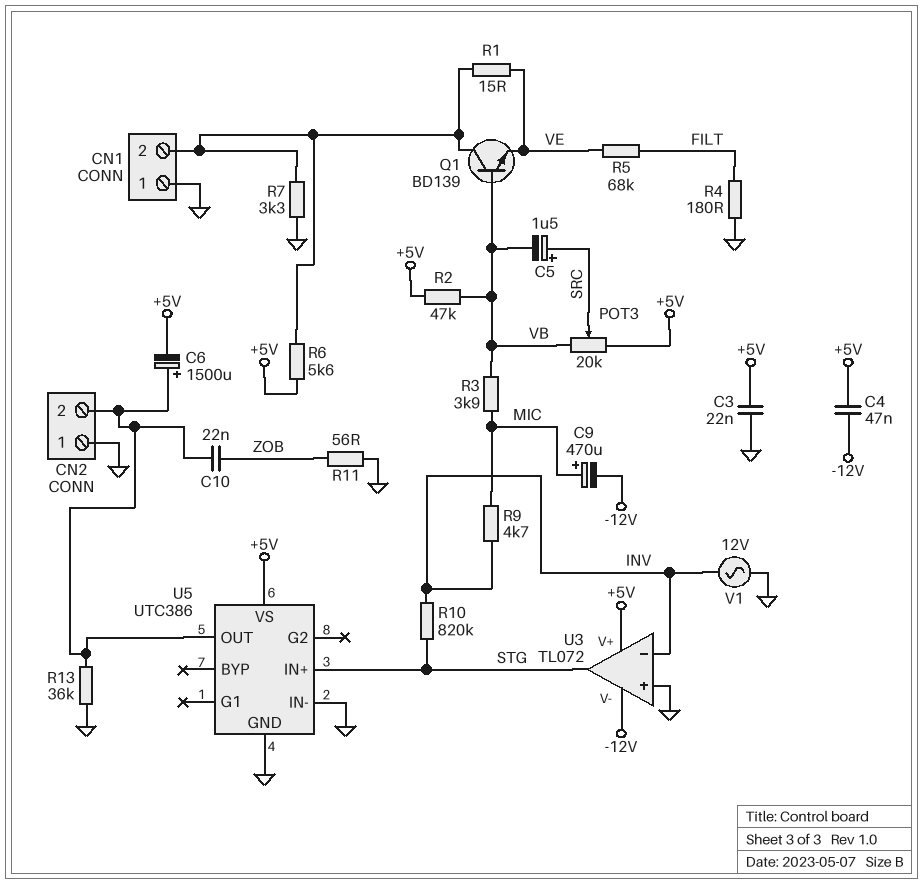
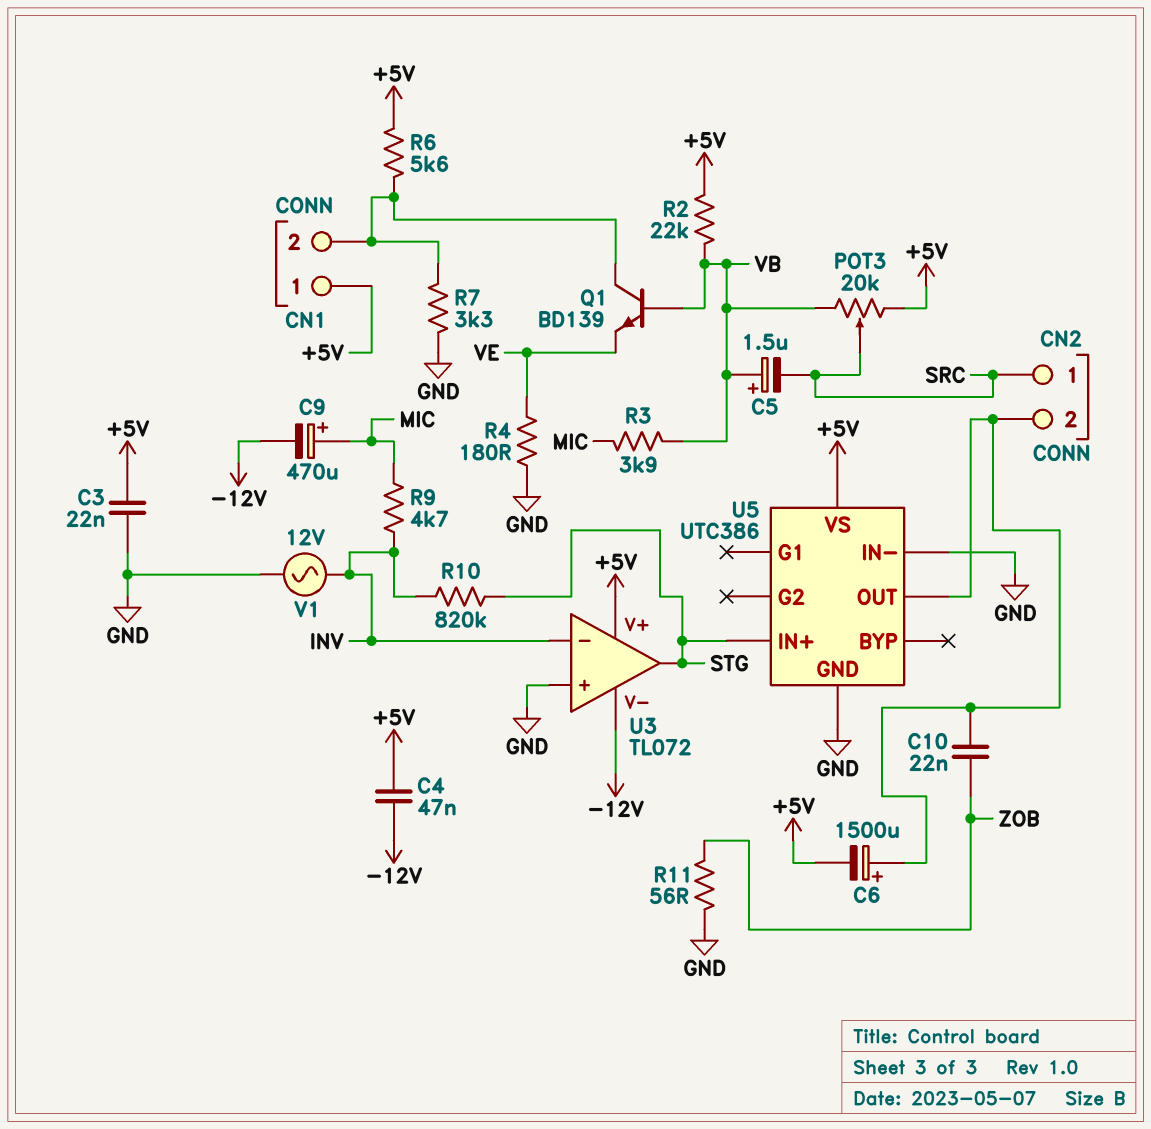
C5: 1.5uF (plus SRC, minus VB) -> 1.5uF (plus VB, minus SRC)
CN1 pin 1: GND -> +5V
CN2 pin 1: GND -> SRC
R1: 15 (CN1/2, VE) -> none
R2: 47k (+5V, VB) -> 22k (+5V, VB)
R4: 180 (FILT, GND) -> 180 (GND, VE)
R5: 68k (FILT, VE) -> none
R13: 36k (CN2/2, GND) -> none

